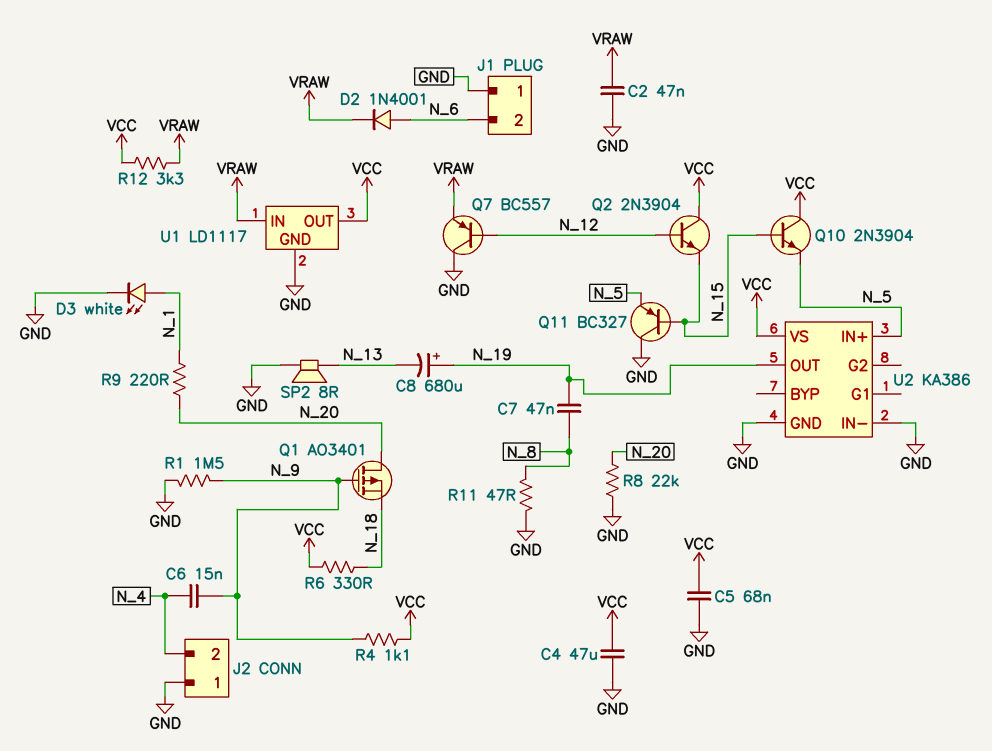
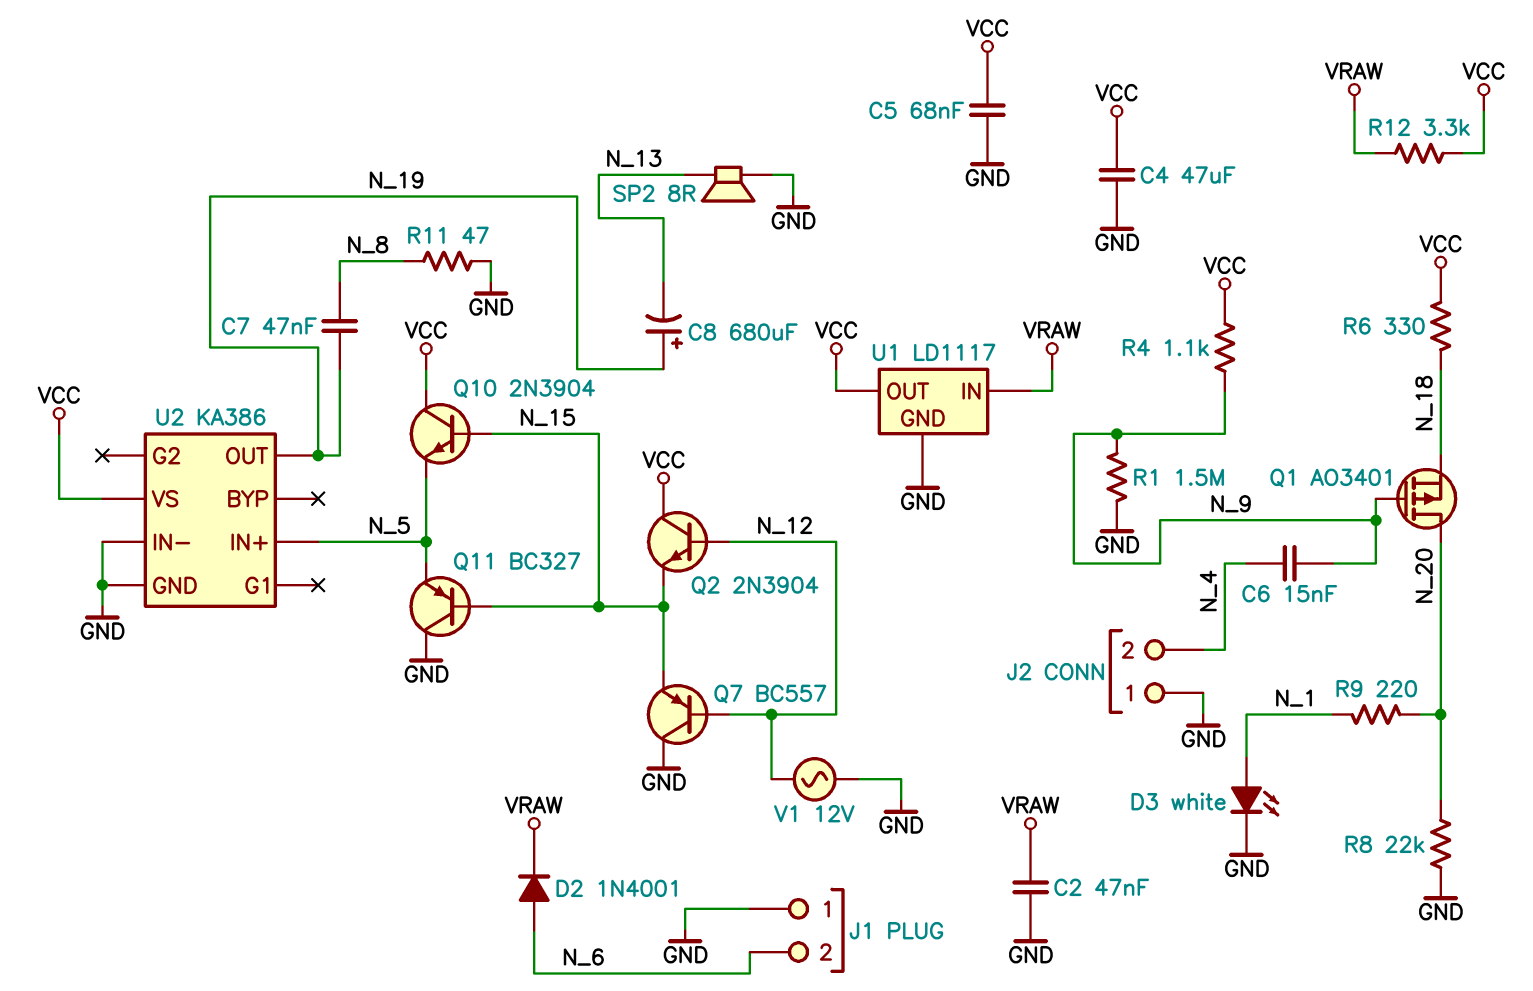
Q7: PNP BC557 (B N_12, C GND, E VRAW) -> PNP BC557 (B N_12, C GND, E N_15)
V1: none -> AC 12V (GND, N_12)

